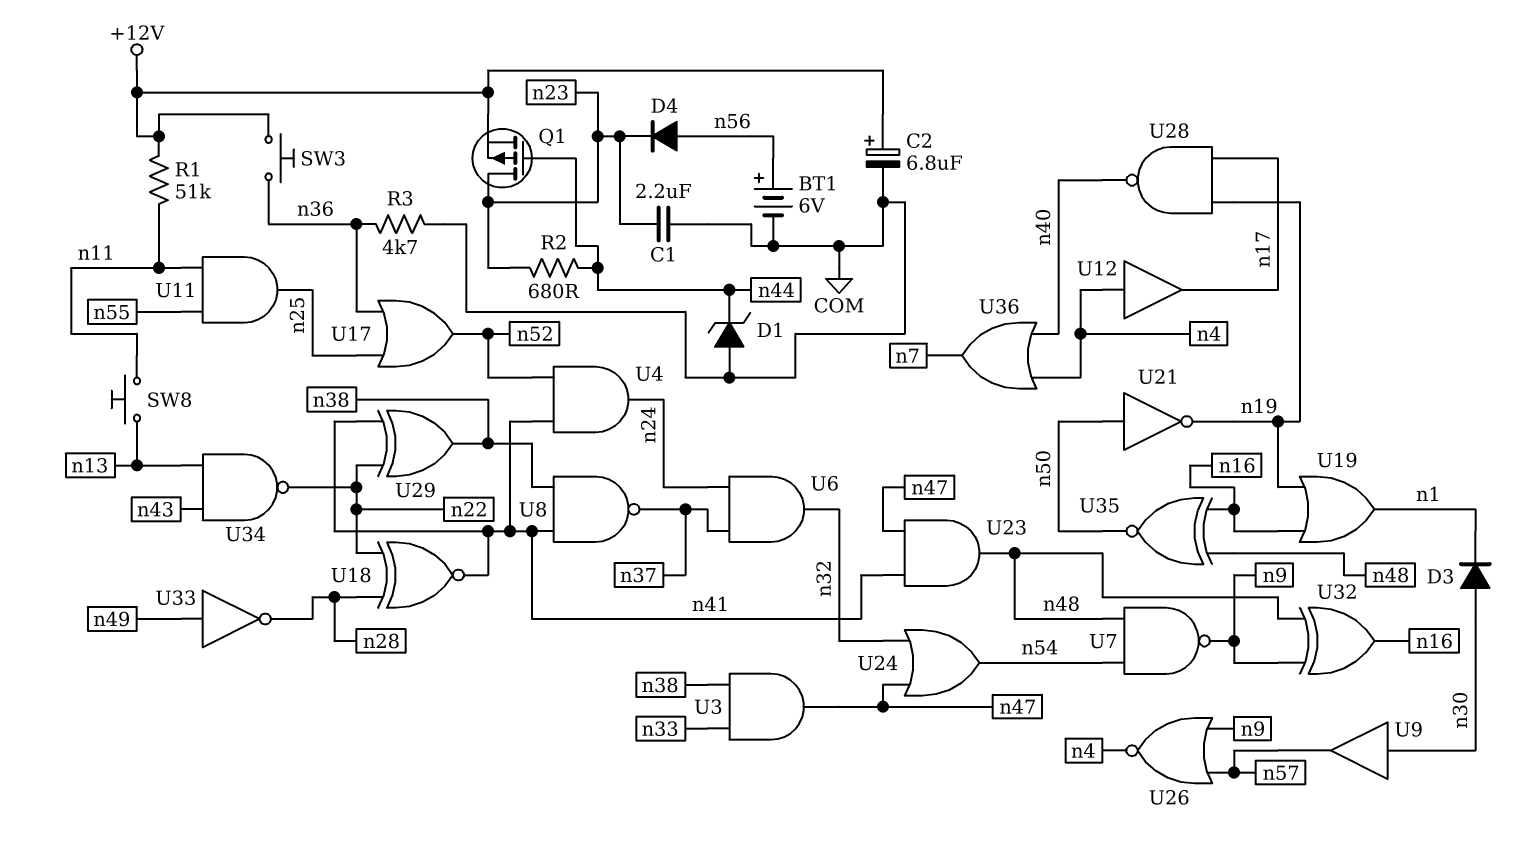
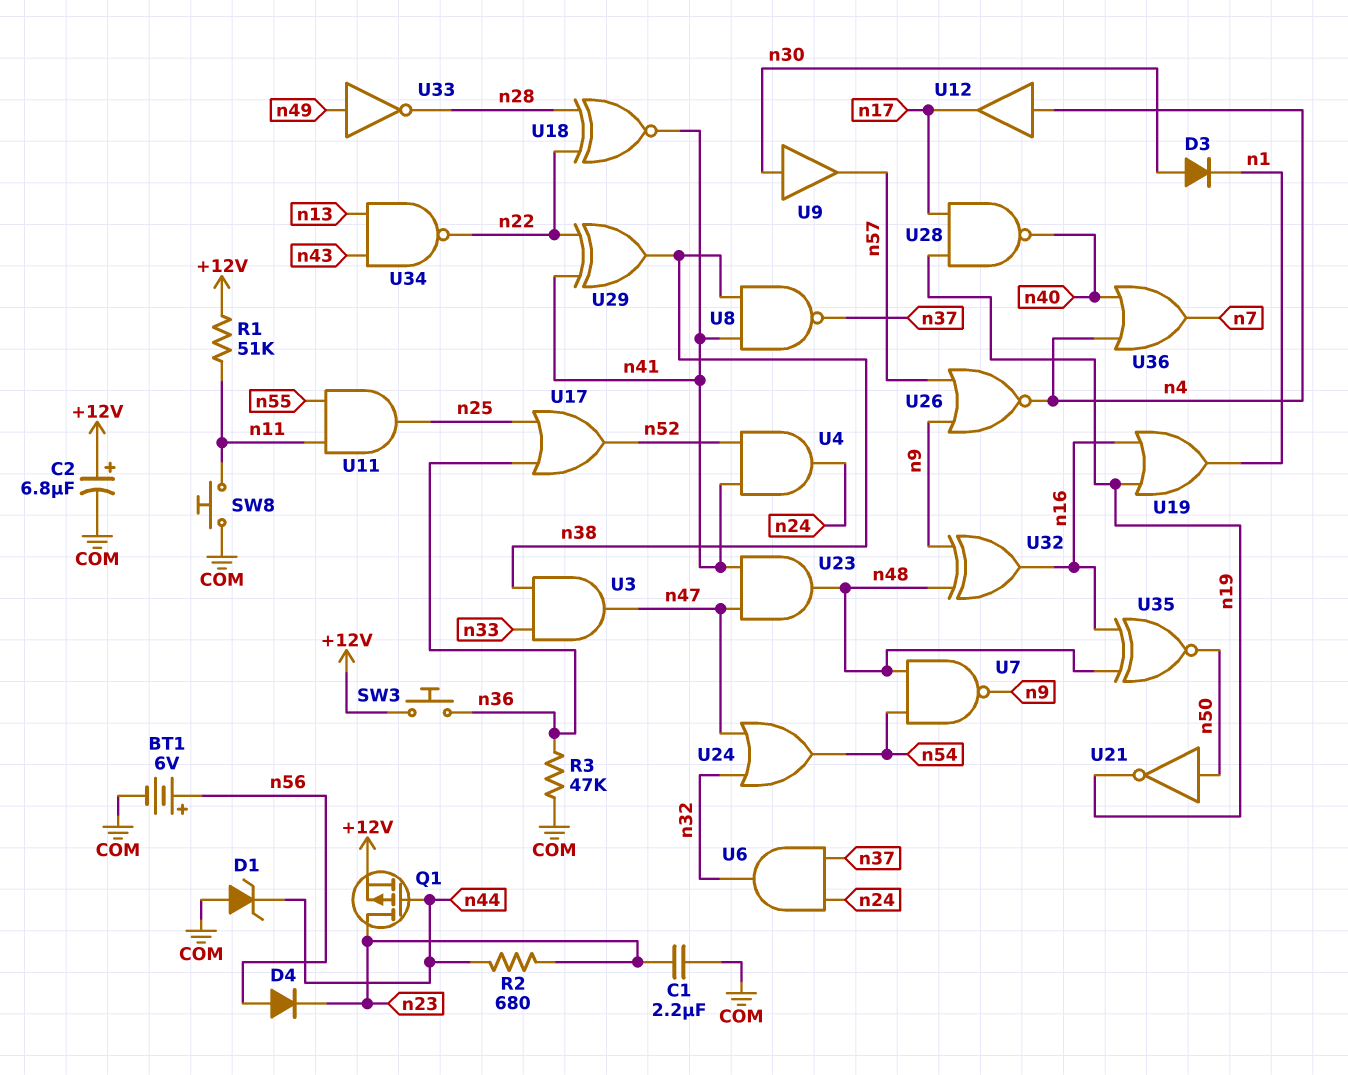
R3: 4.7k (COM, n36) -> 47k (COM, n36)
SW8: button (n11, n13) -> button (COM, n11)

